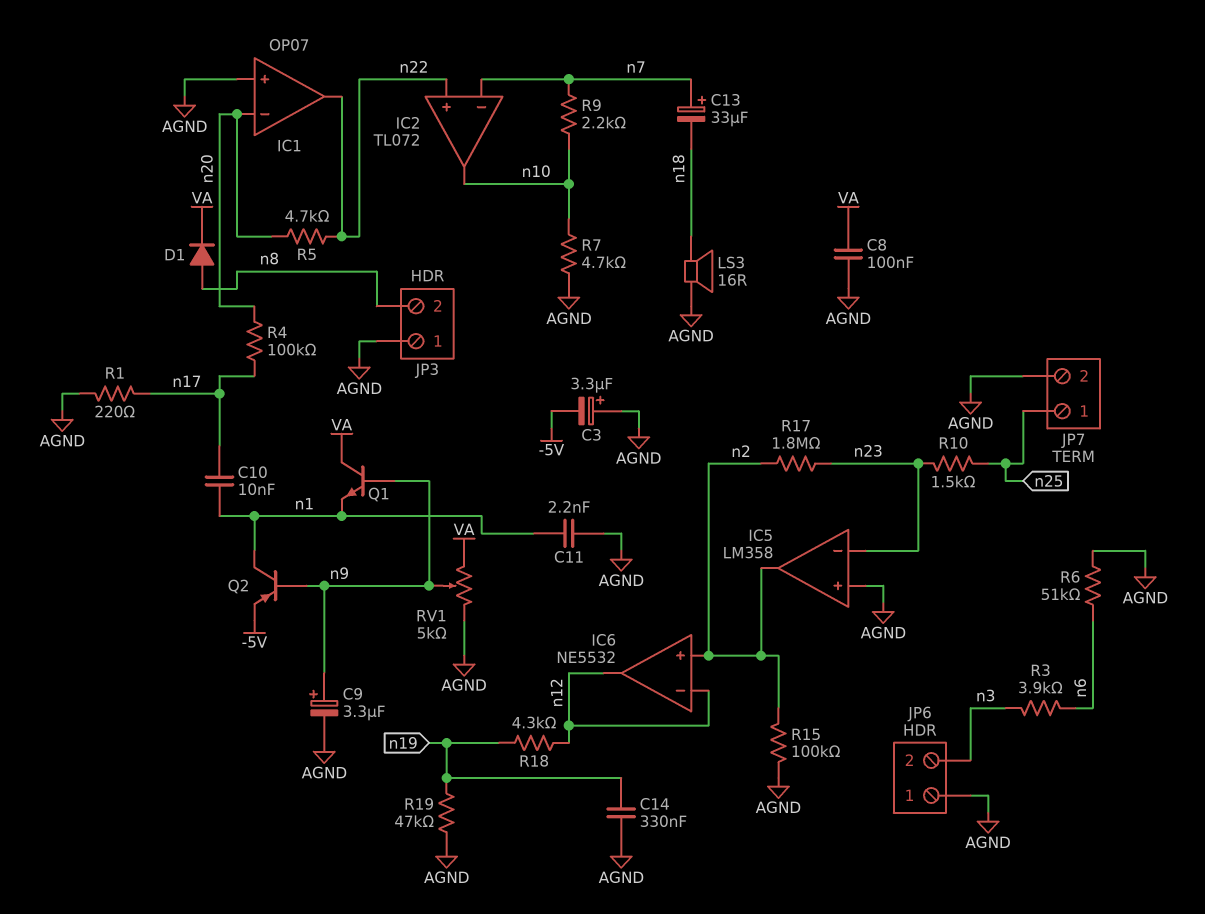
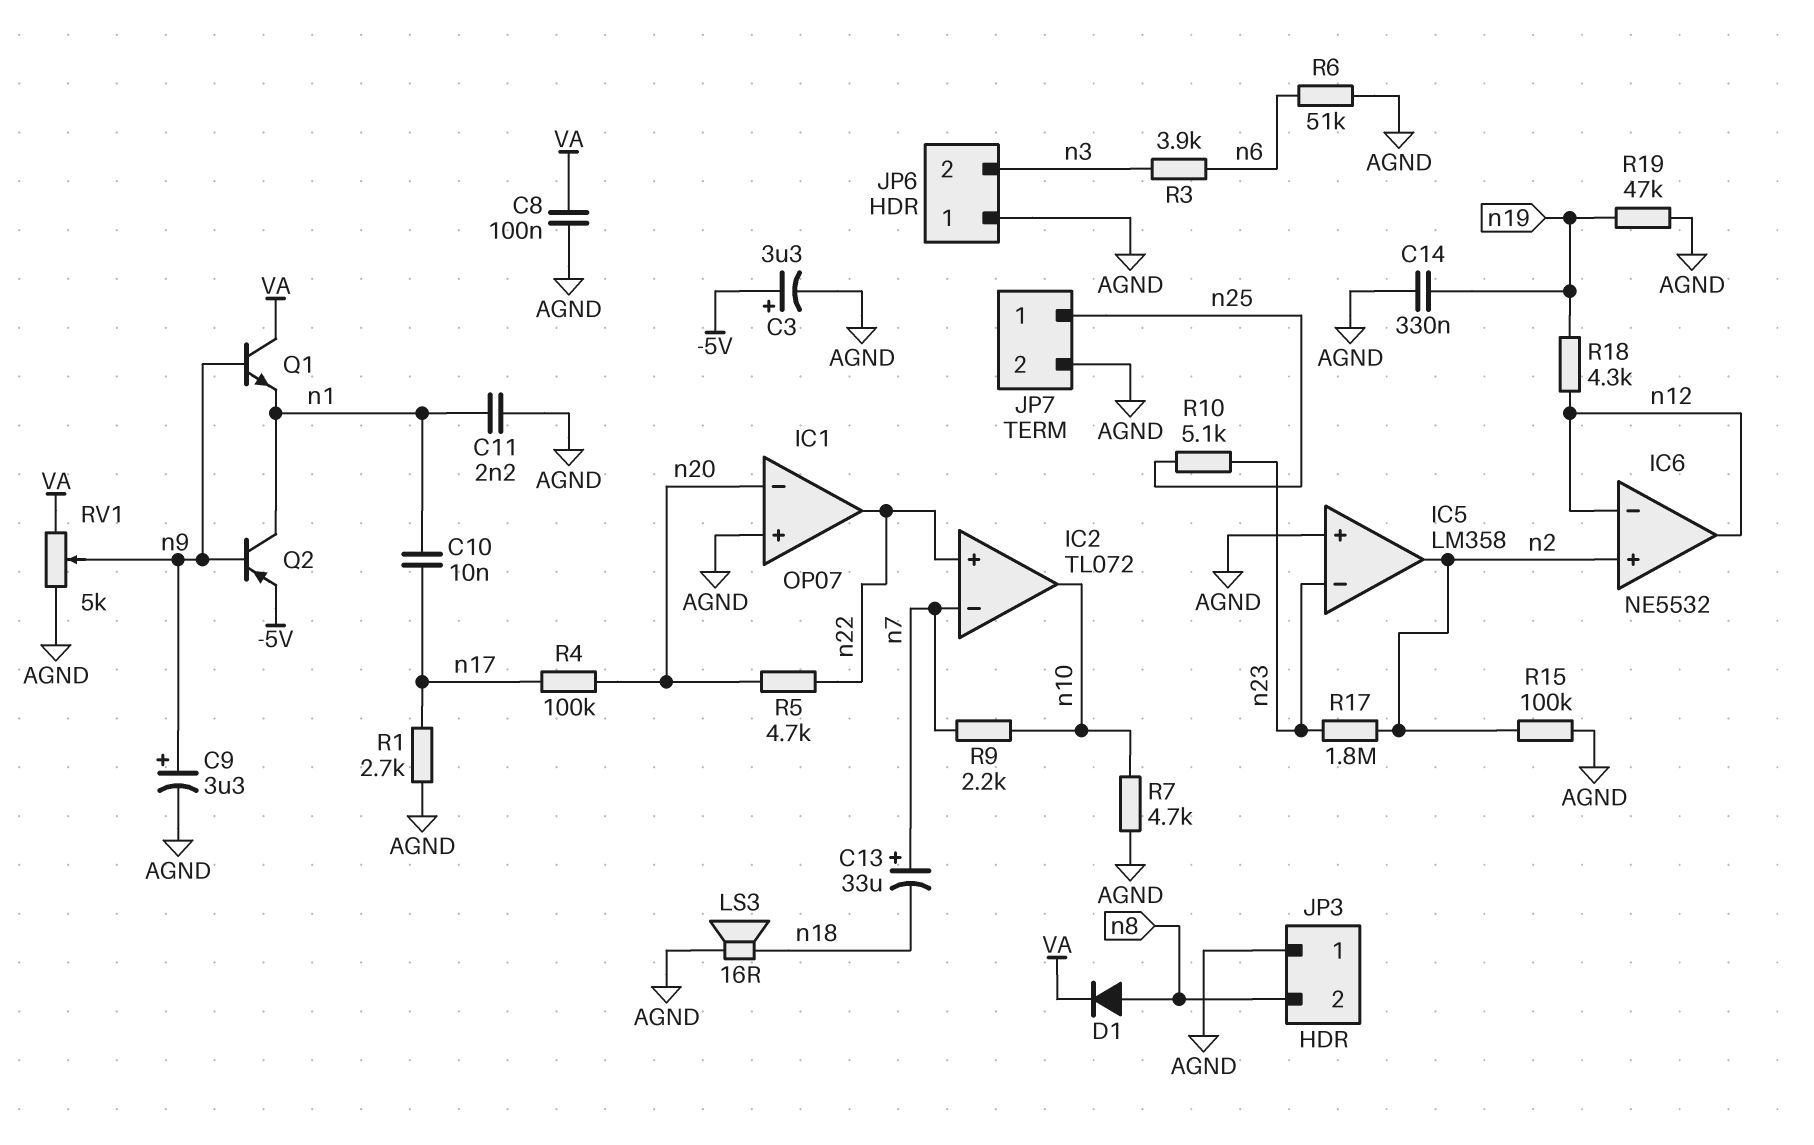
C3: 3.3uF (plus AGND, minus -5V) -> 3.3uF (plus -5V, minus AGND)
R1: 220 (AGND, n17) -> 2.7k (AGND, n17)
R10: 1.5k (n23, n25) -> 5.1k (n23, n25)

